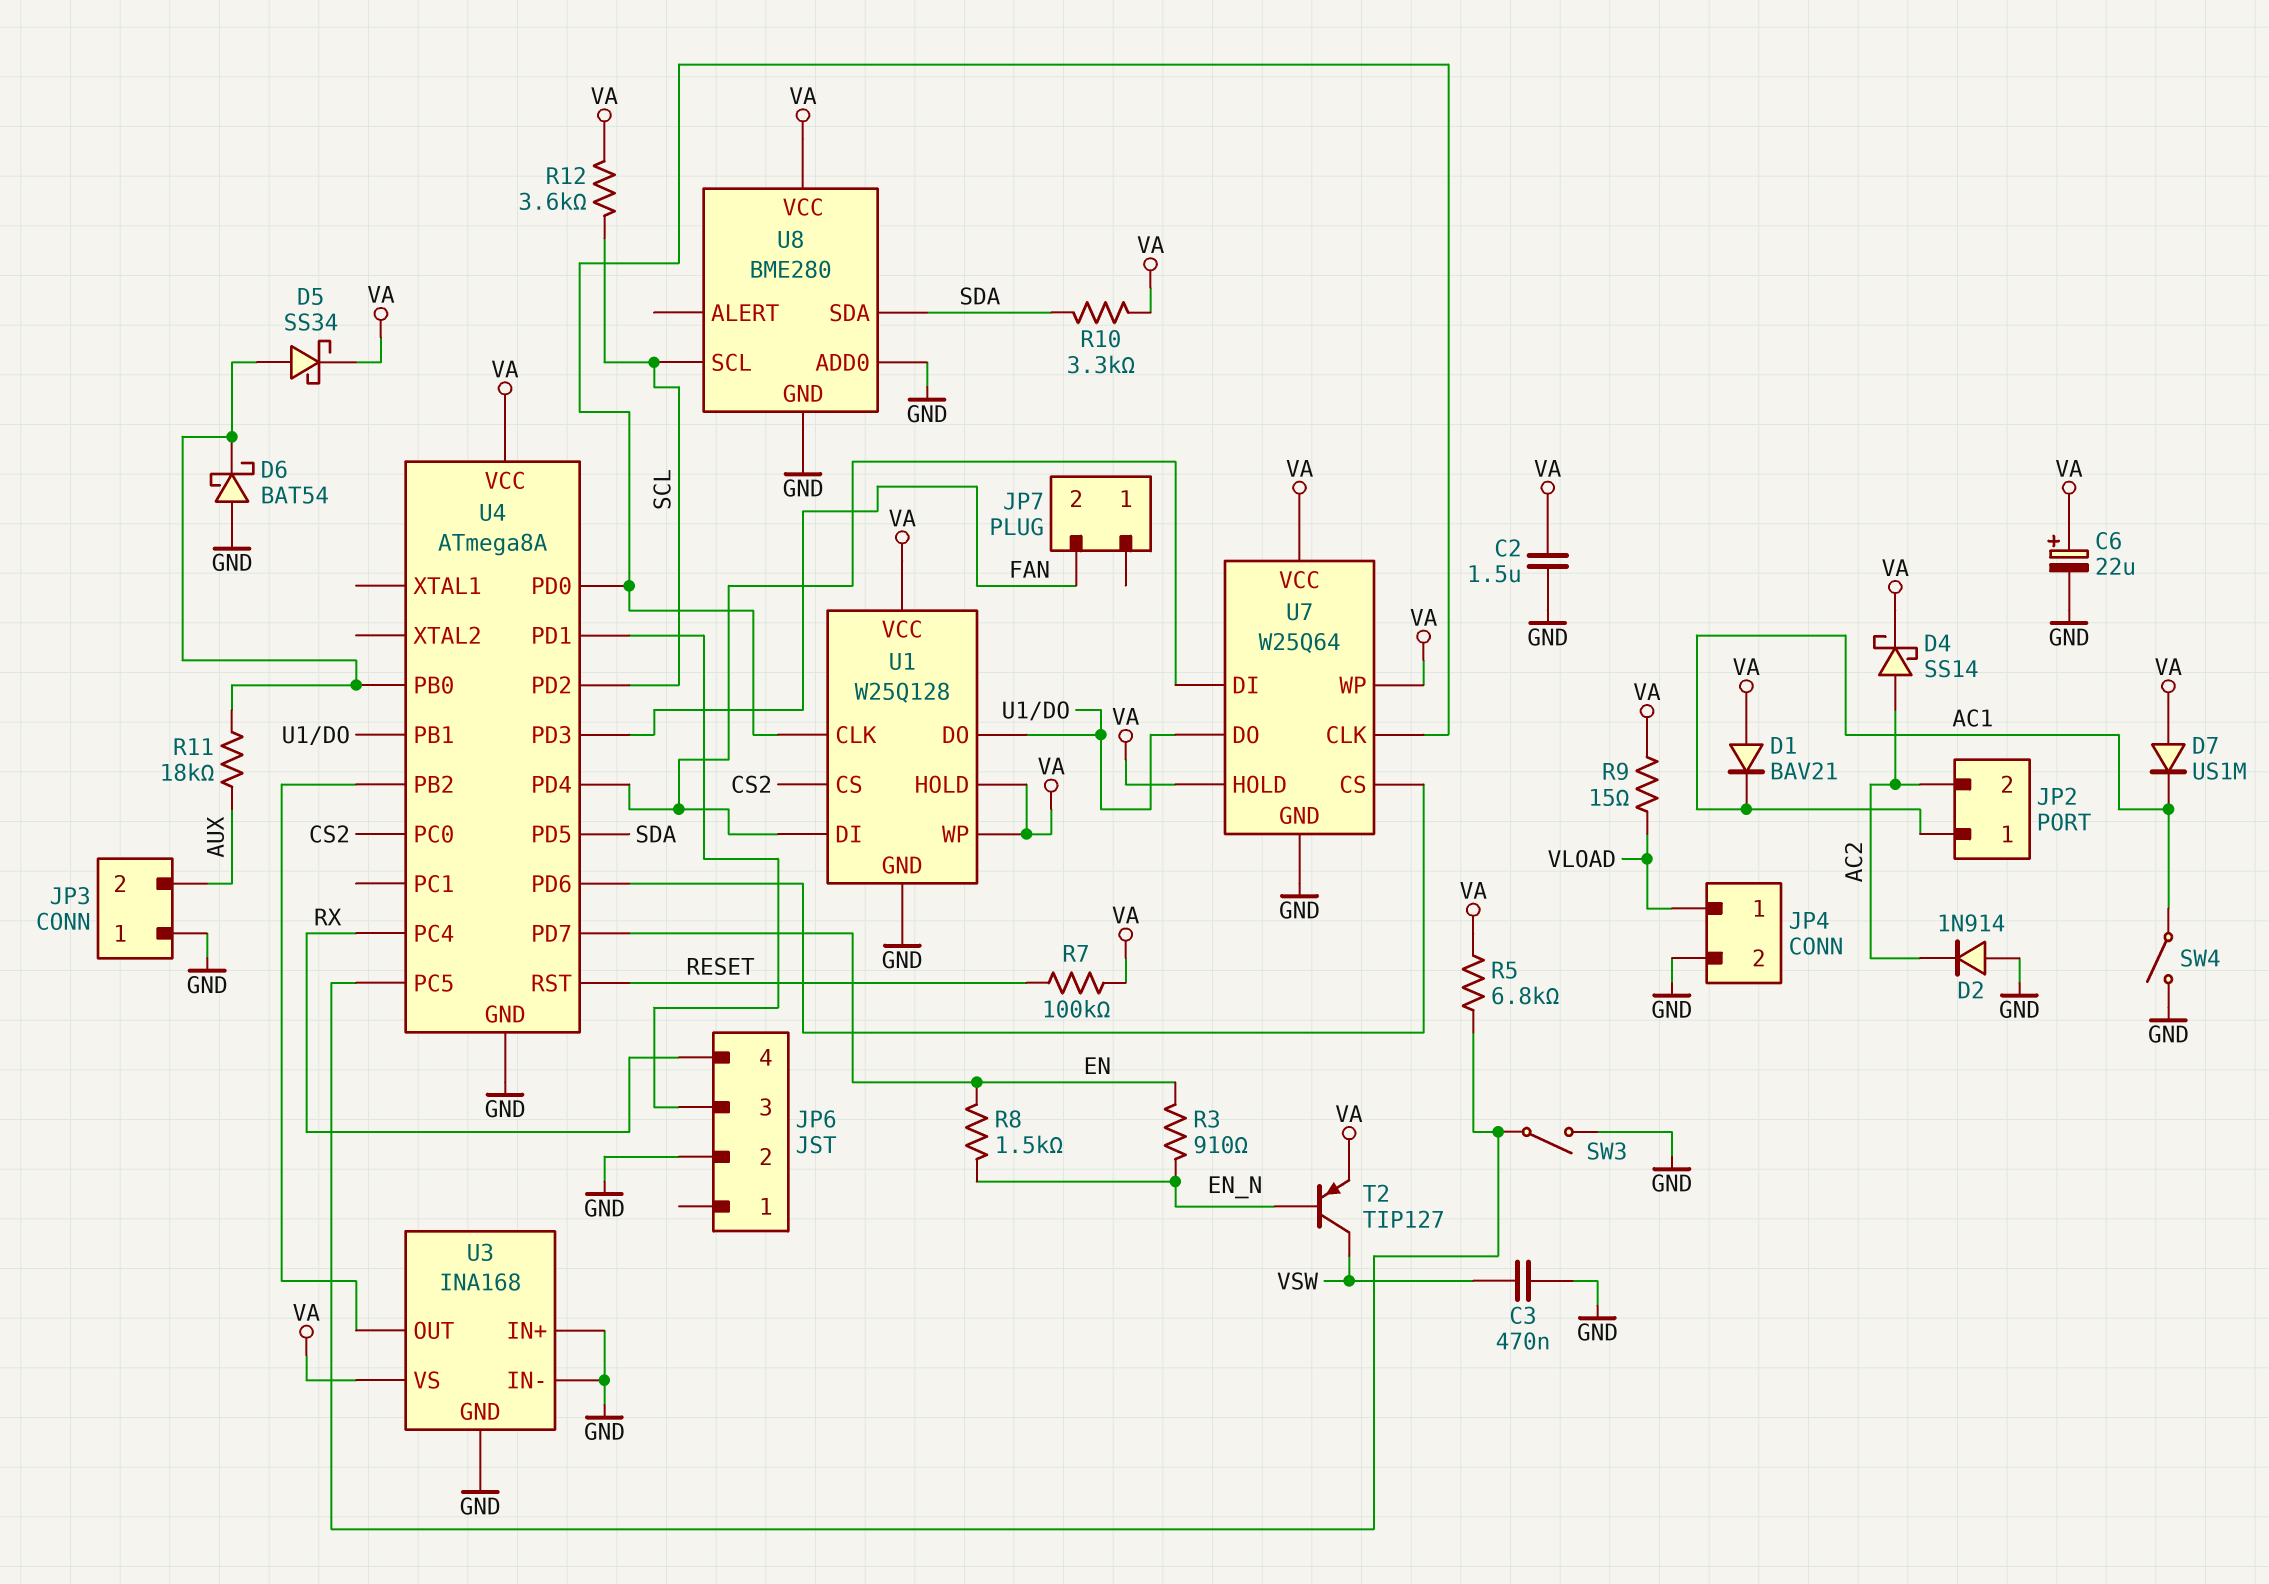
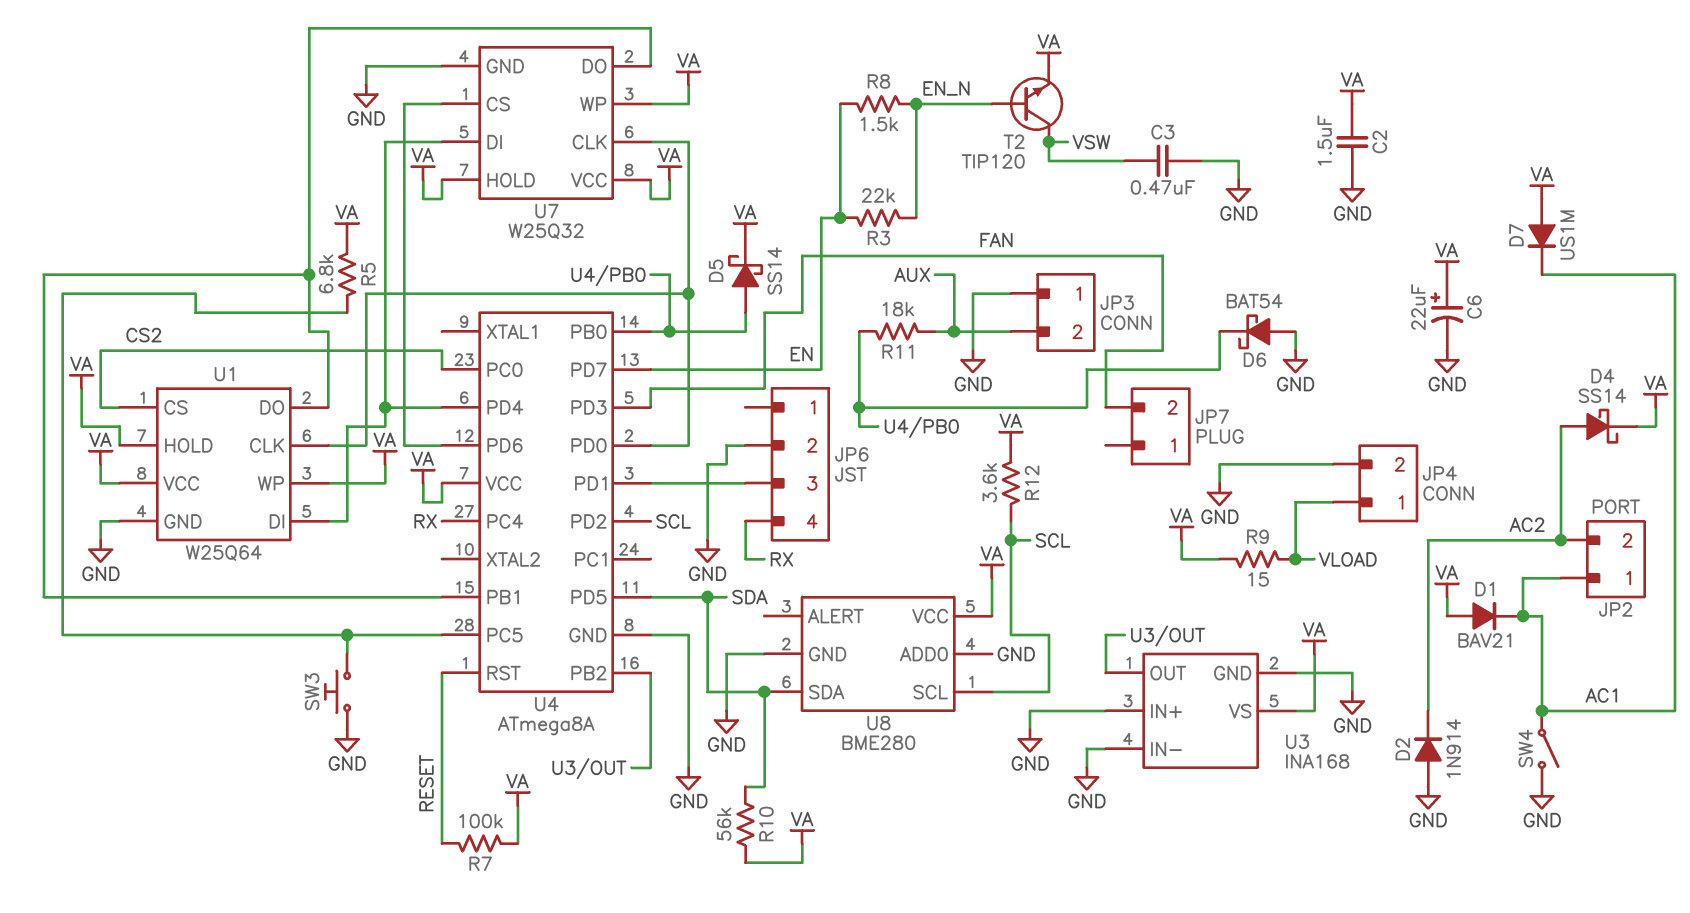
D5: schottky SS34 (A U4/PB0, K VA) -> schottky SS14 (A U4/PB0, K VA)
R3: 910 (EN, EN_N) -> 22k (EN, EN_N)
R10: 3.3k (SDA, VA) -> 56k (SDA, VA)
SW3: switch (GND, U4/PC5) -> button (GND, U4/PC5)
T2: PNP TIP127 (B EN_N, C VSW, E VA) -> NPN TIP120 (B EN_N, C VSW, E VA)
U1: W25Q128 -> W25Q64
U7: W25Q64 -> W25Q32

